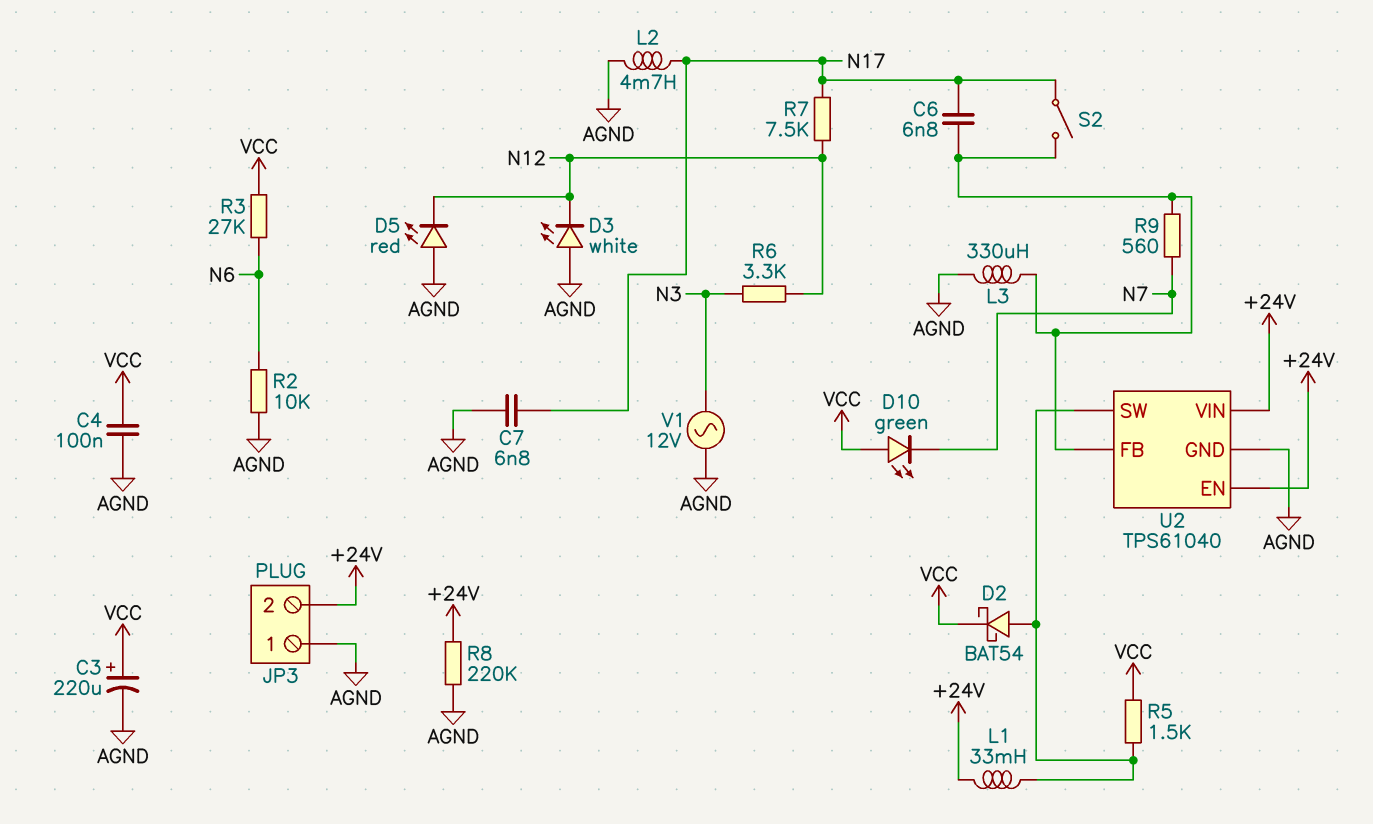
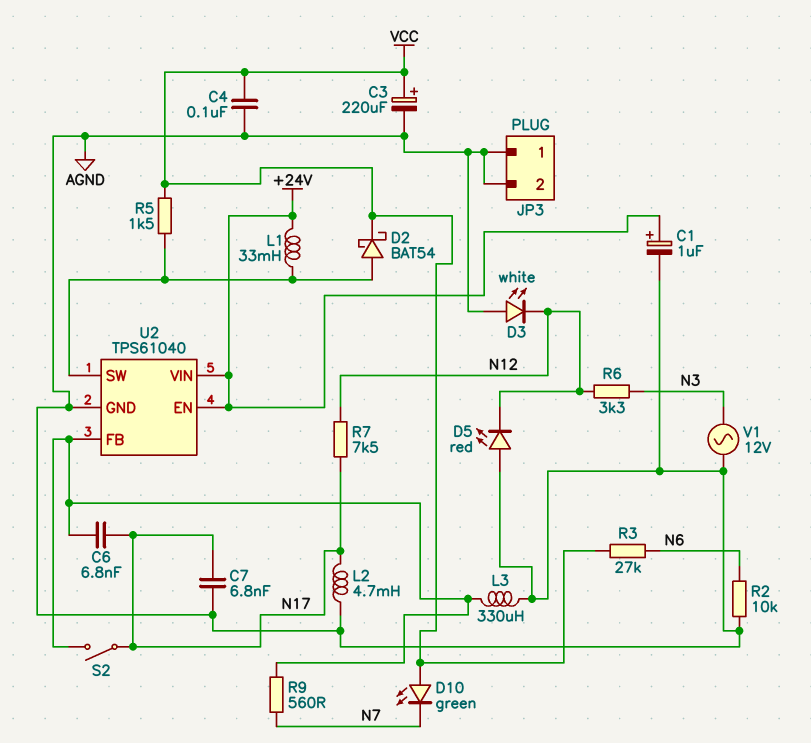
C1: none -> 1uF (plus +24V, minus AGND)
JP3 pin 2: +24V -> AGND
R8: 220k (+24V, AGND) -> none

